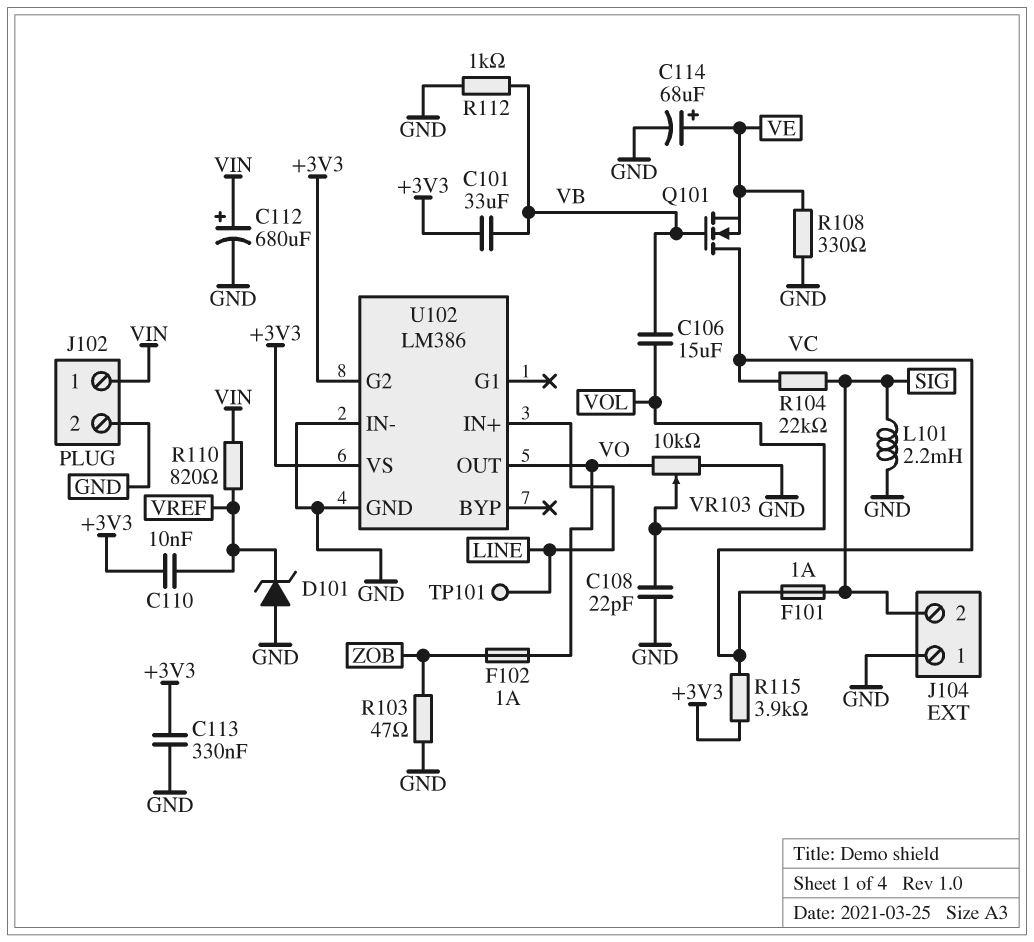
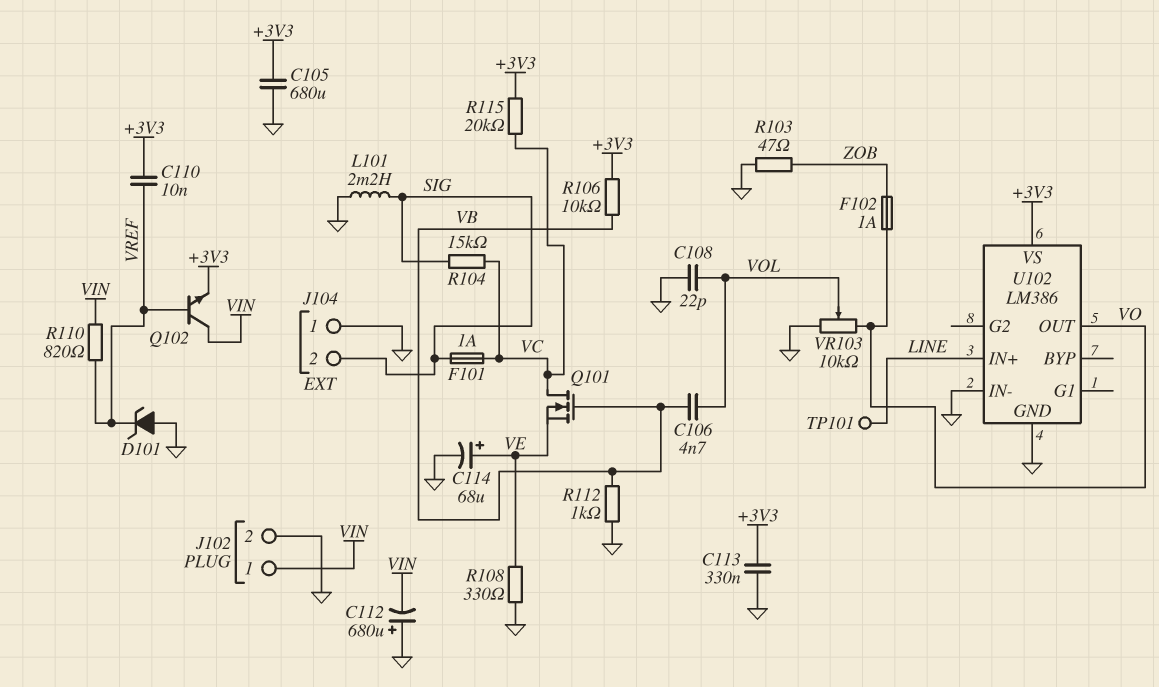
C101: 33uF (+3V3, VB) -> none
C105: none -> 680uF (+3V3, GND)
C106: 15uF (VB, VOL) -> 4.7nF (VB, VOL)
C112: 680uF (plus VIN, minus GND) -> 680uF (plus GND, minus VIN)
Q102: none -> NPN (B VREF, C VIN, E +3V3)
R104: 22k (SIG, VC) -> 15k (SIG, VC)
R106: none -> 10k (+3V3, VB)
R115: 3.9k (+3V3, VC) -> 20k (+3V3, VC)
U102 pin G2: +3V3 -> none

